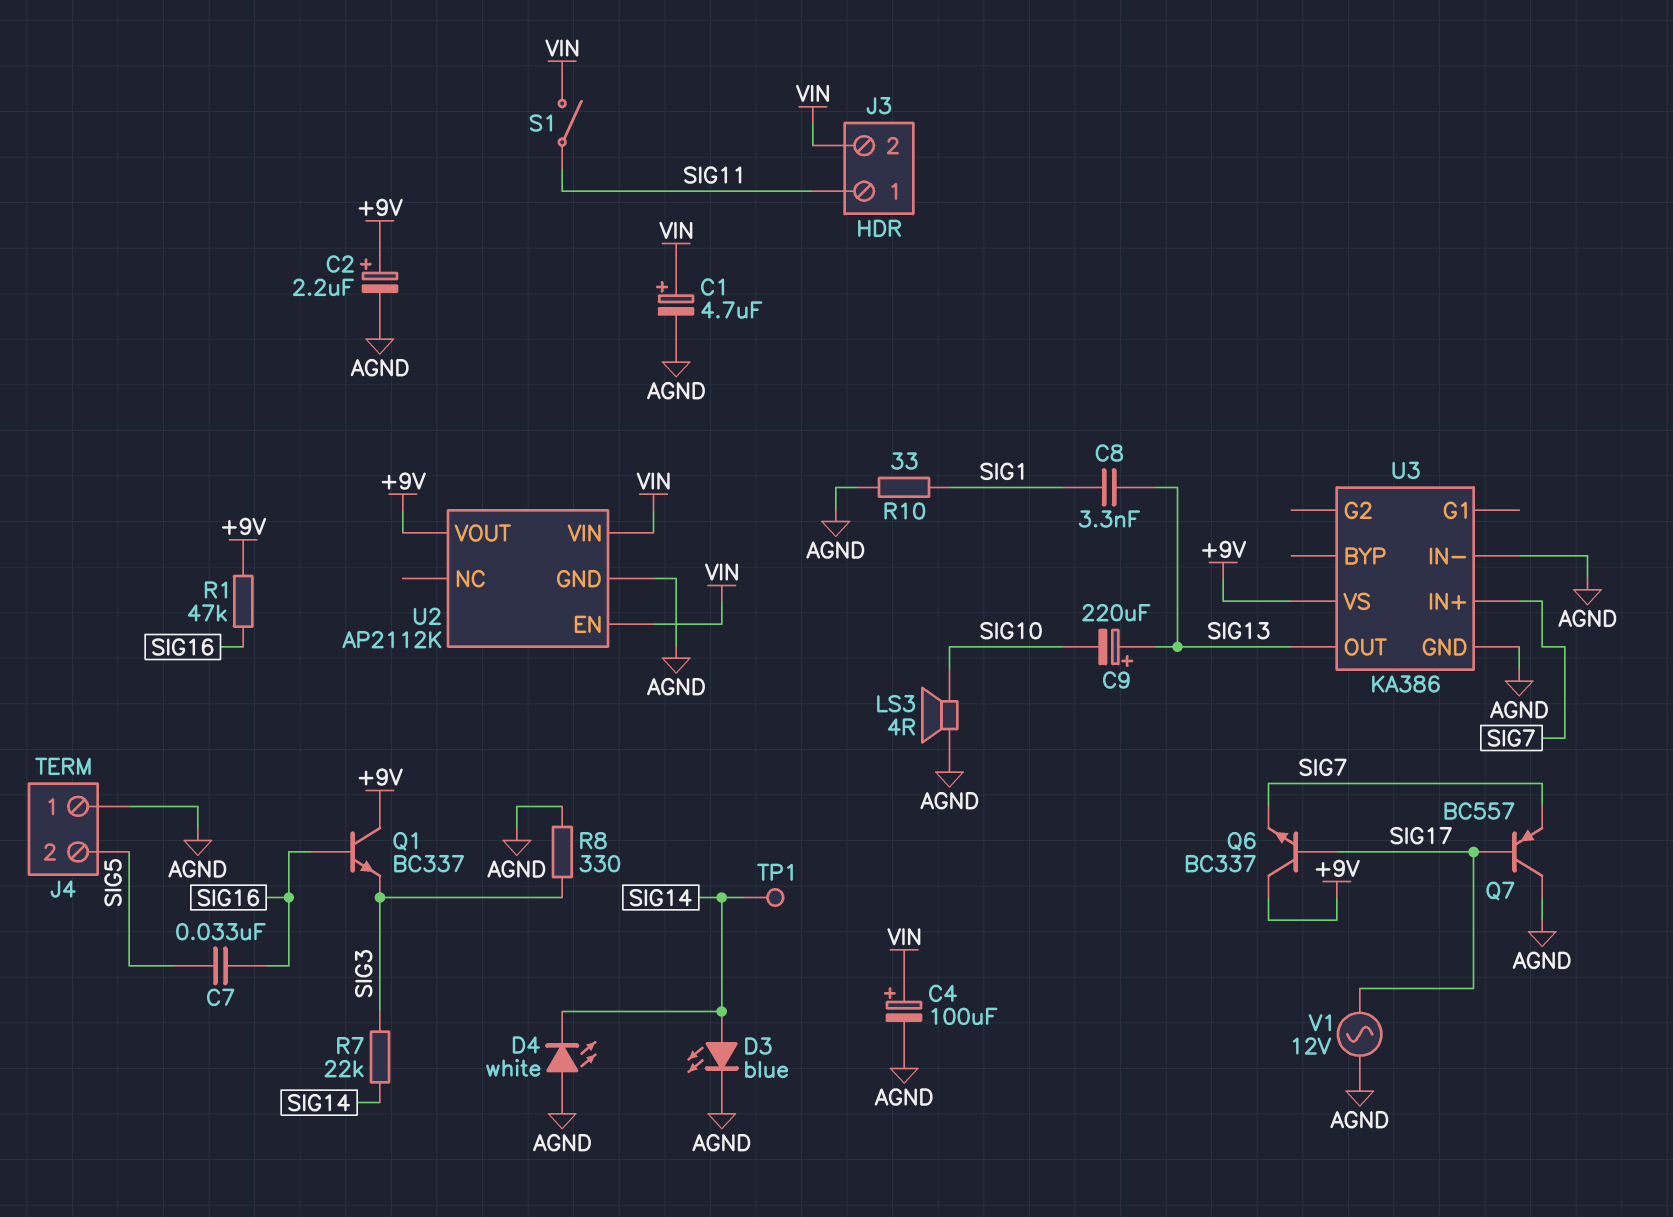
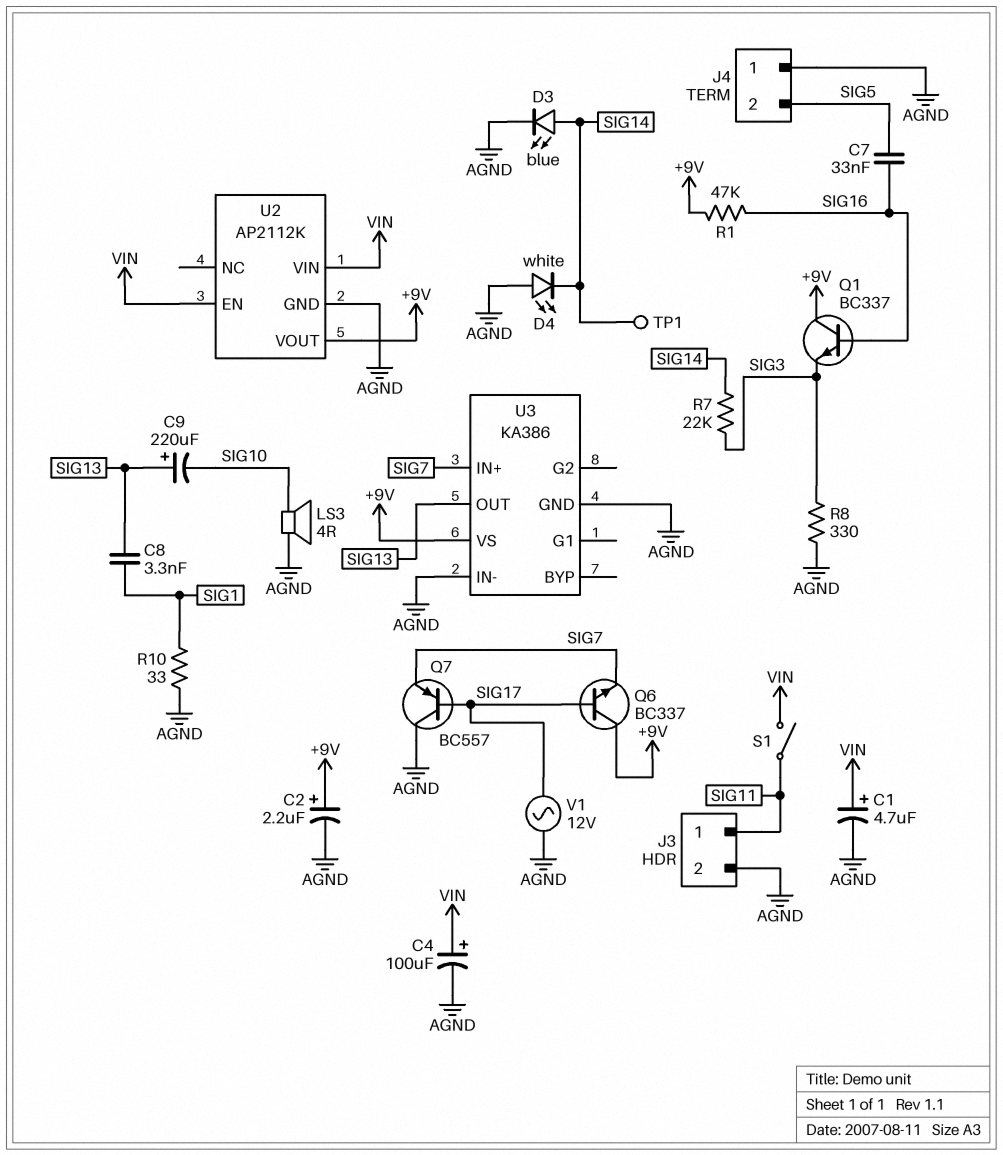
J3 pin 2: VIN -> AGND

